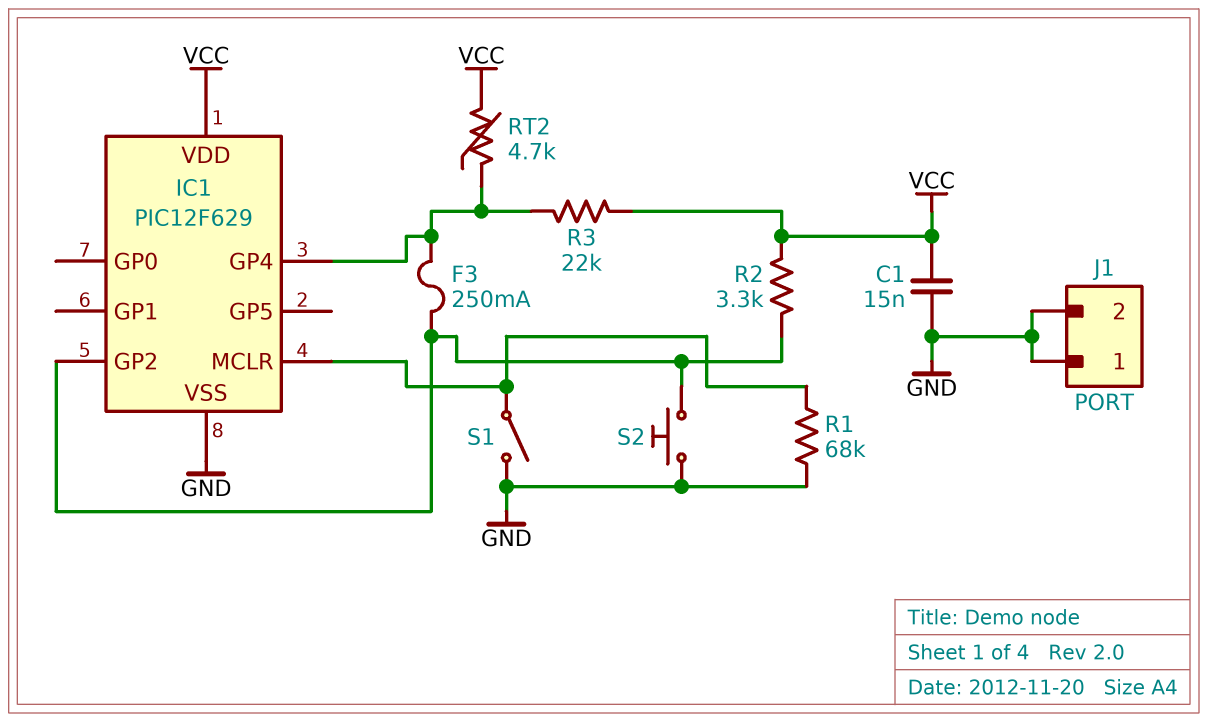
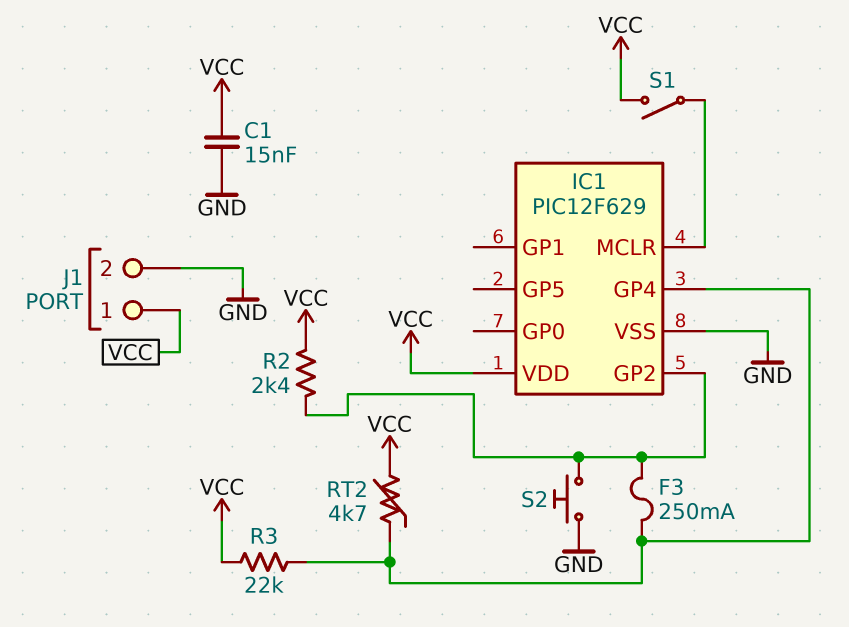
J1 pin 1: GND -> VCC
R1: 68k (GND, IC1/MCLR) -> none
R2: 3.3k (IC1/GP2, VCC) -> 2.4k (IC1/GP2, VCC)
S1: switch (GND, IC1/MCLR) -> switch (IC1/MCLR, VCC)

